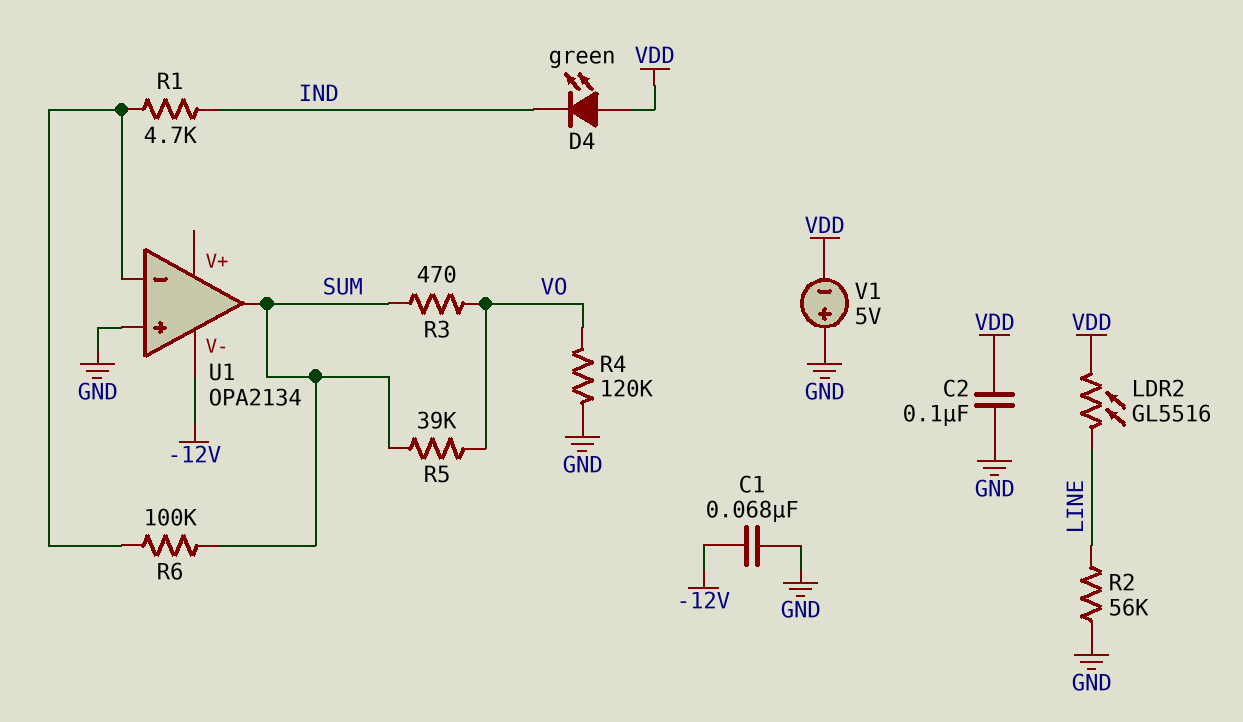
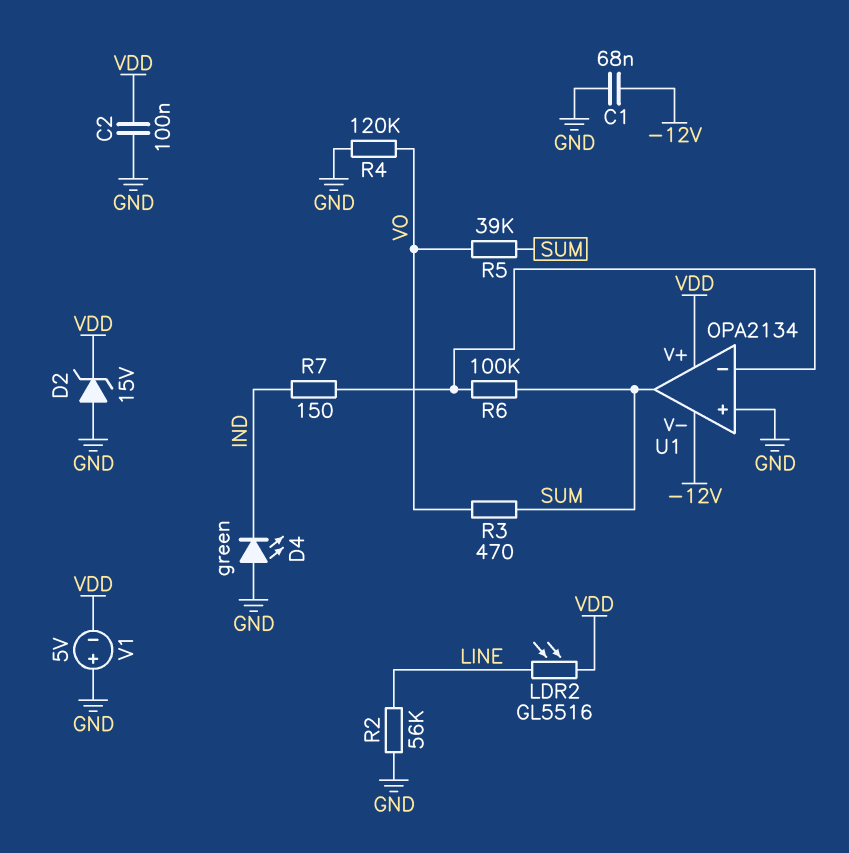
D2: none -> zener 15V (A GND, K VDD)
D4: LED green (A VDD, K IND) -> LED green (A GND, K IND)
R1: 4.7k (IND, U1/in-) -> none
R7: none -> 150 (IND, U1/in-)
U1 pin V+: none -> VDD

